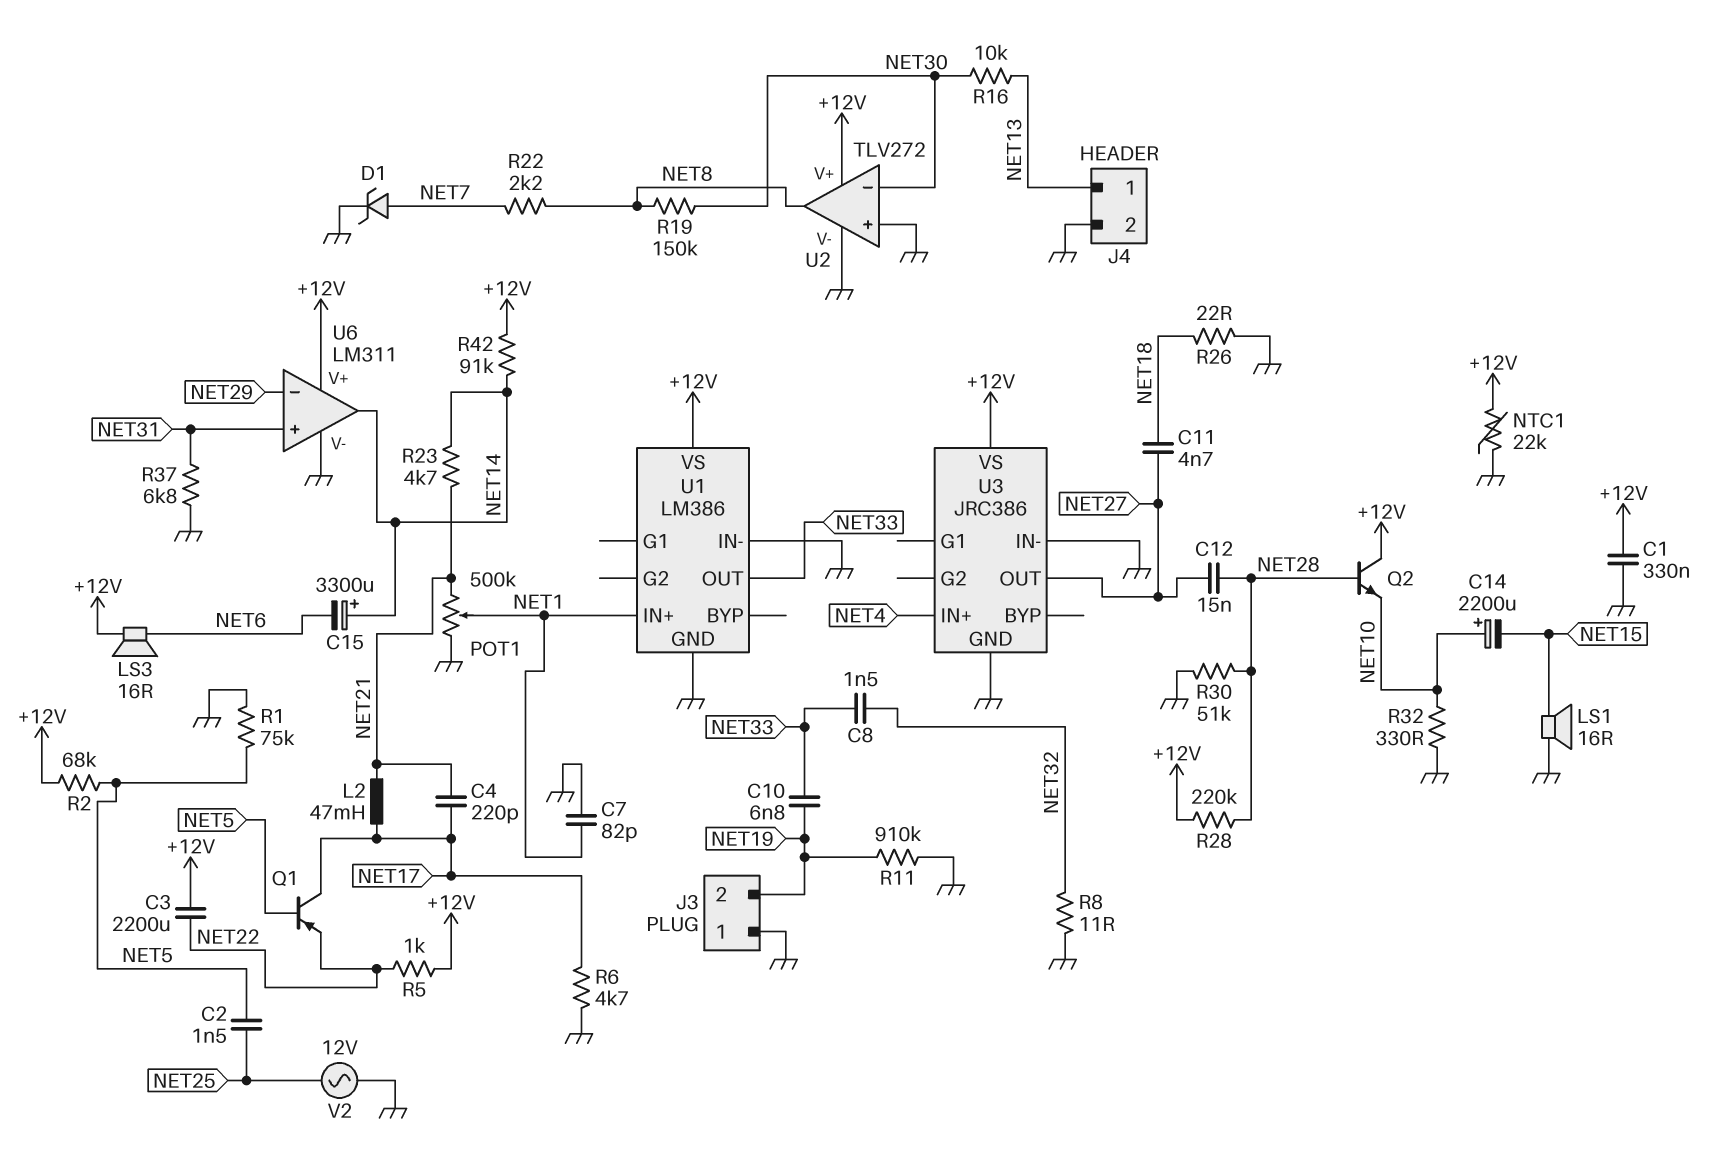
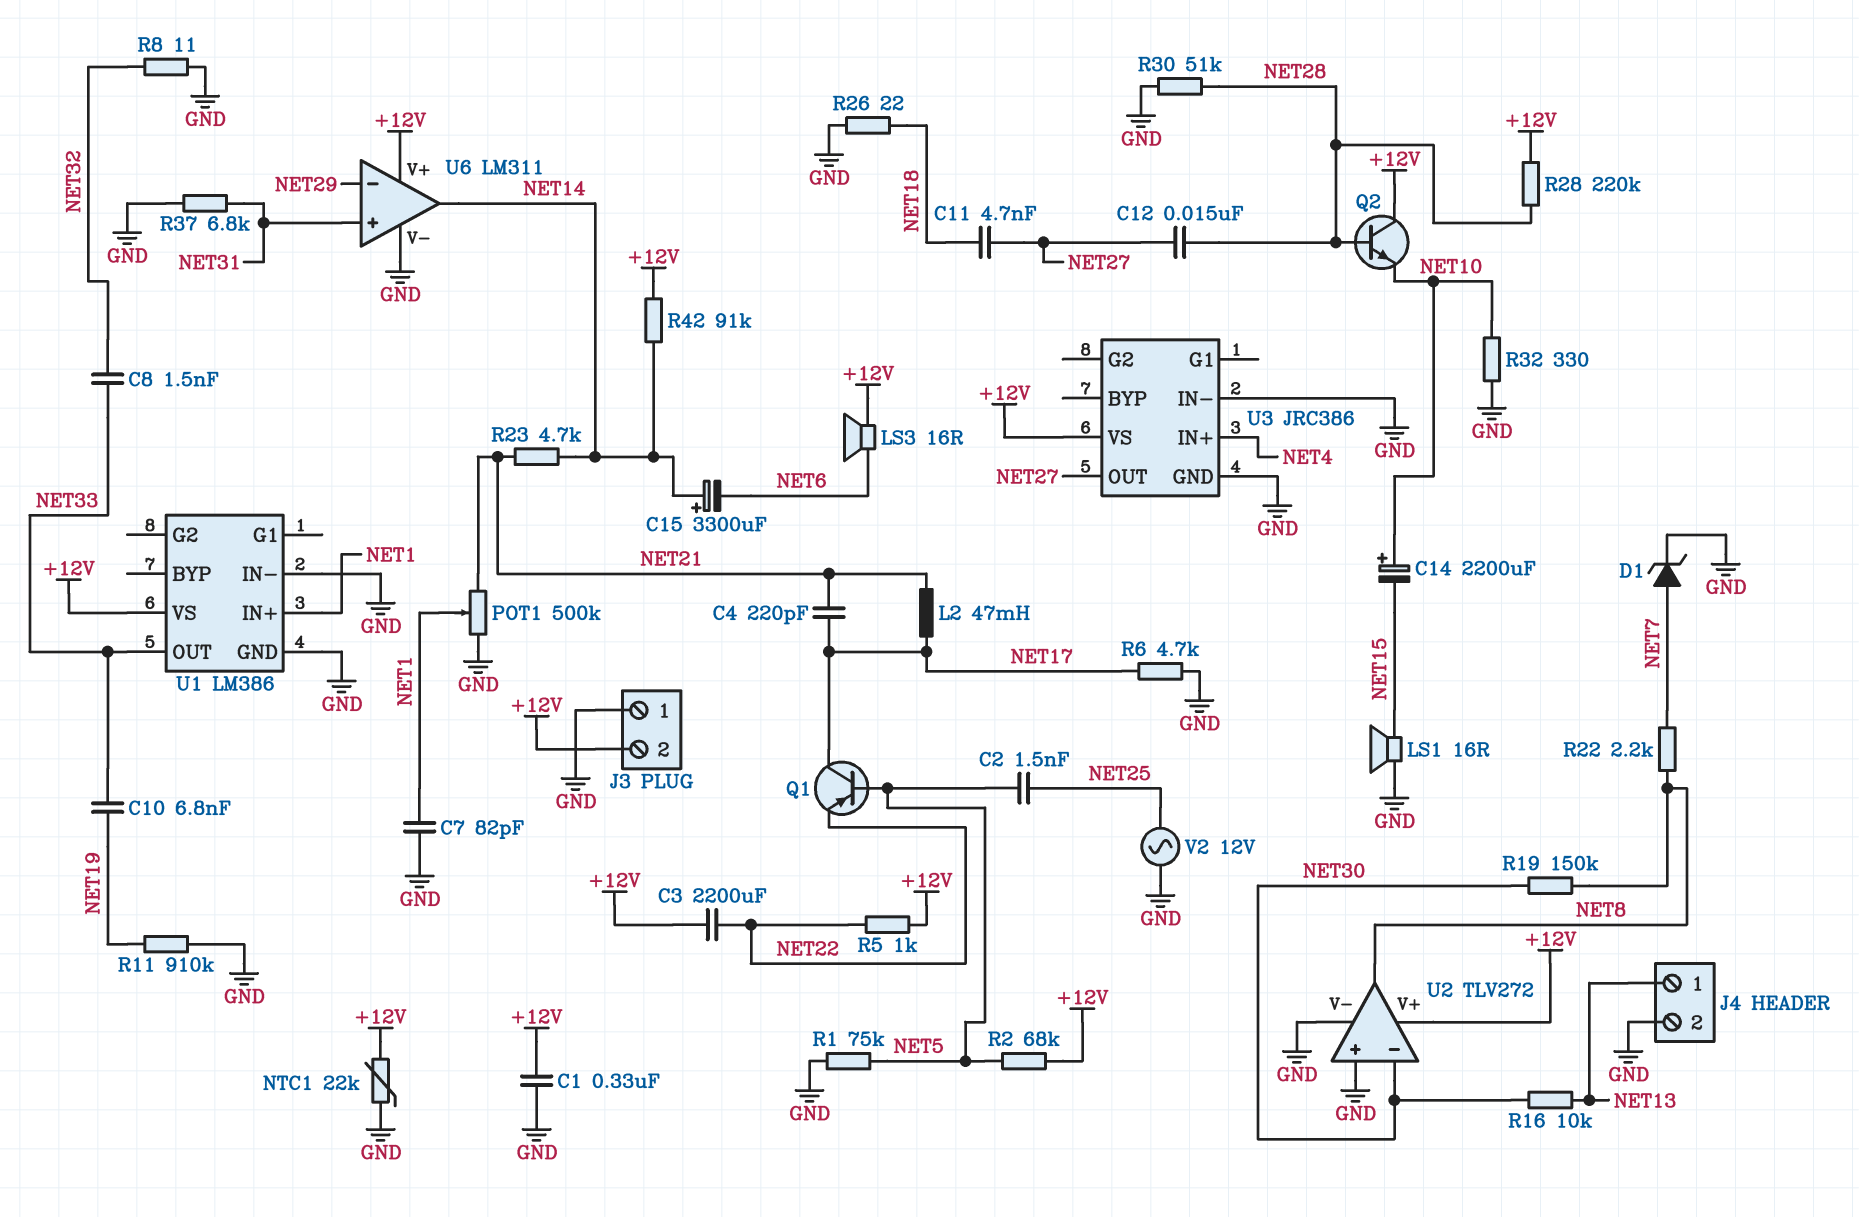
J3 pin 2: NET19 -> +12V

